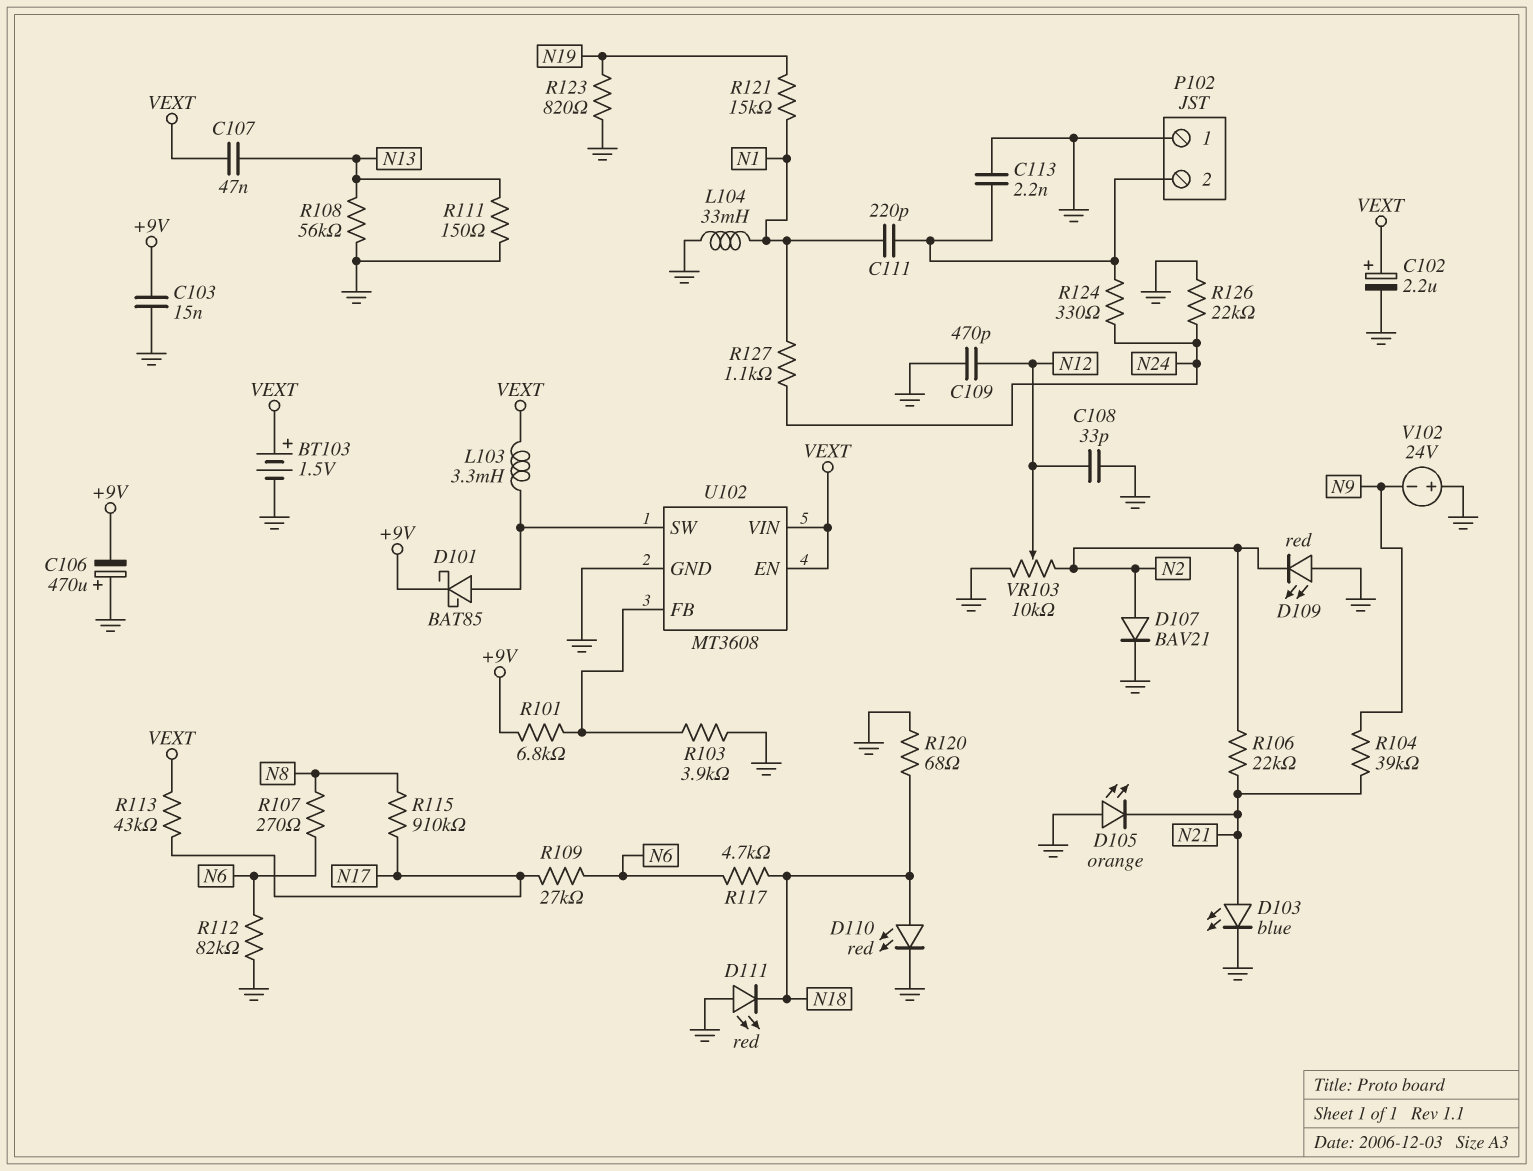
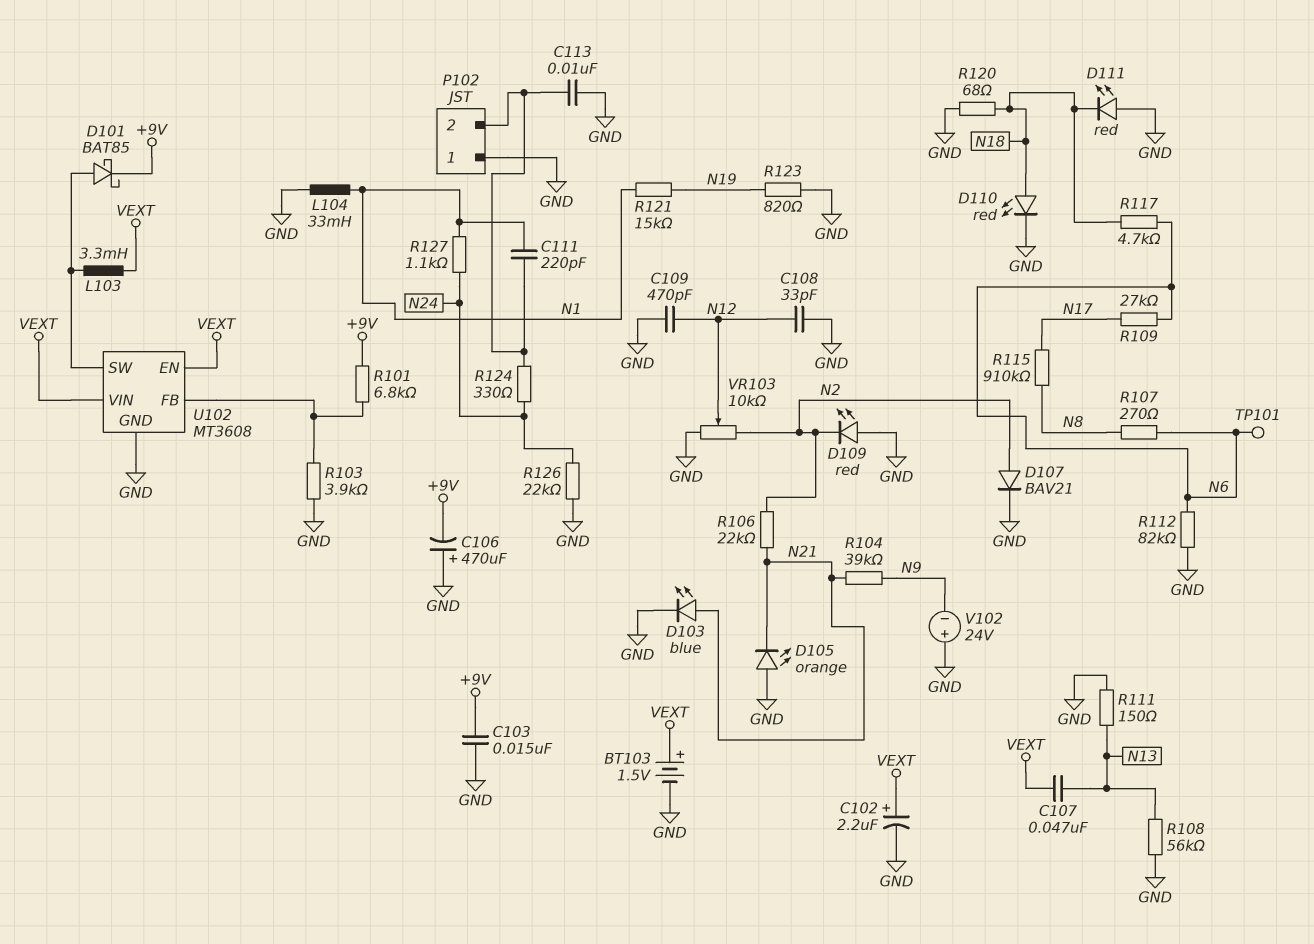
C113: 2.2nF (GND, P102/2) -> 10nF (GND, P102/2)
R113: 43k (N17, VEXT) -> none
TP101: none -> test point (N6)

